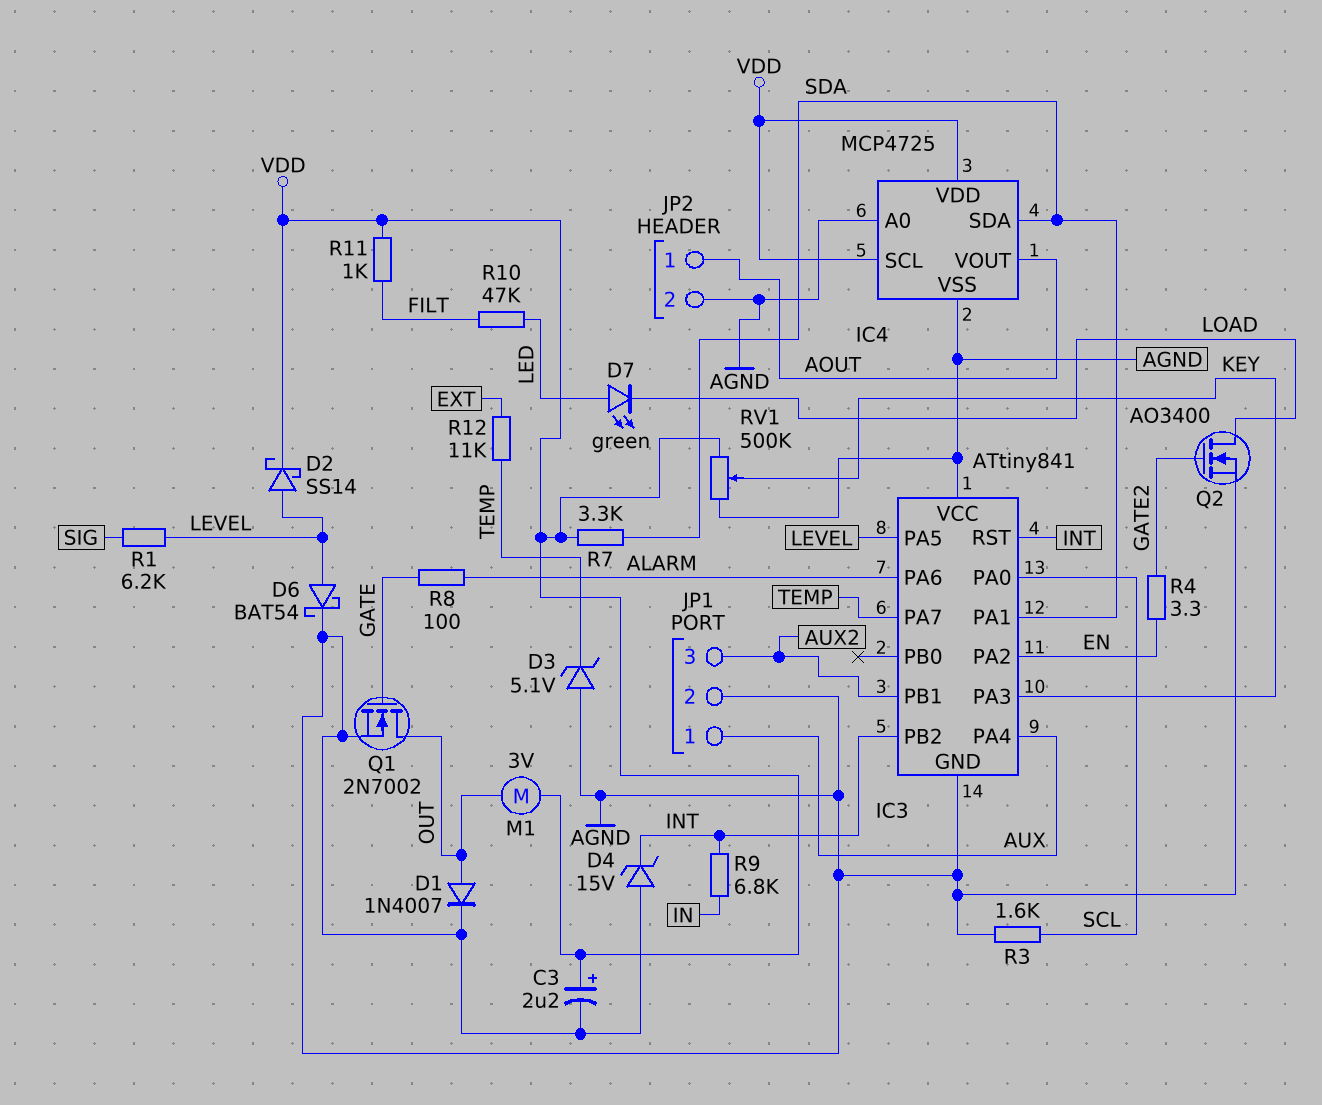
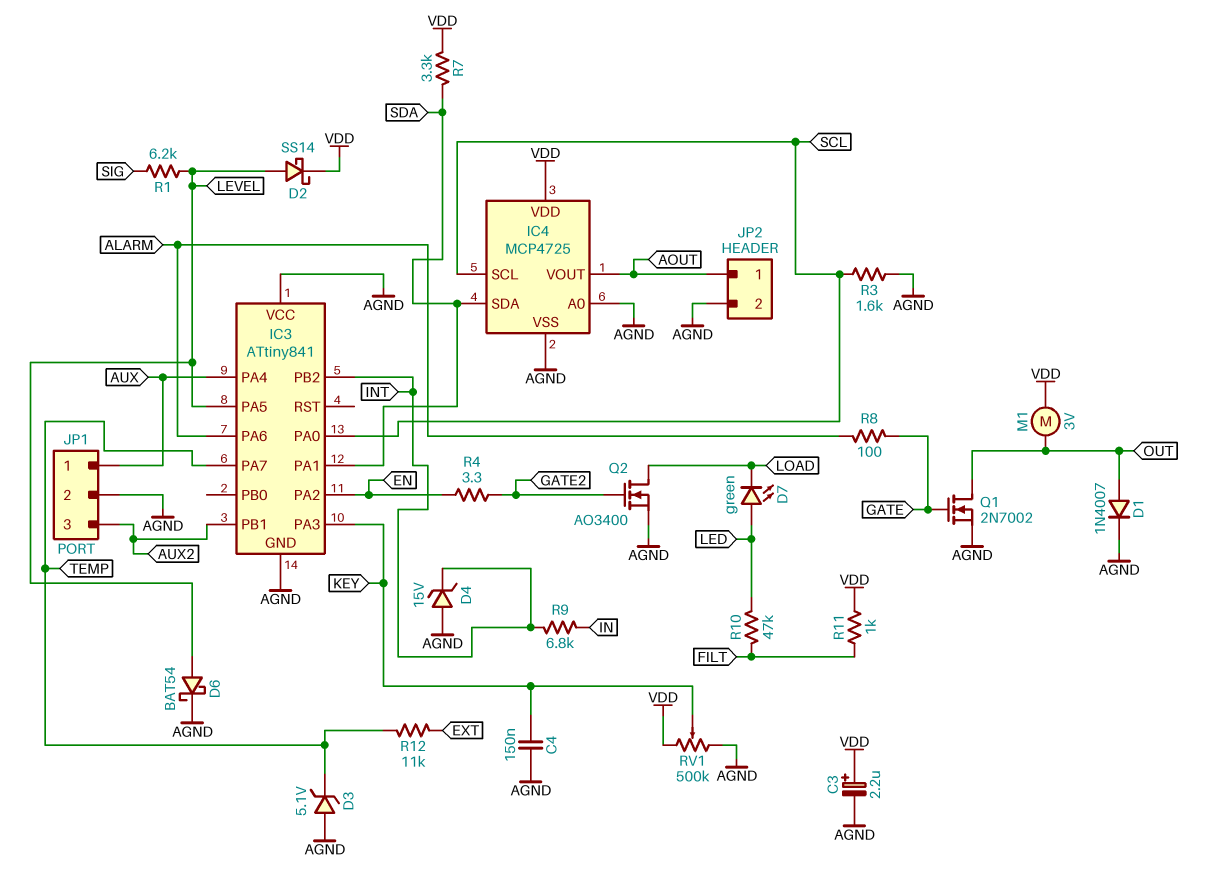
C4: none -> 150nF (AGND, KEY)
IC3 pin RST: INT -> none
IC4 pin SCL: VDD -> SCL

